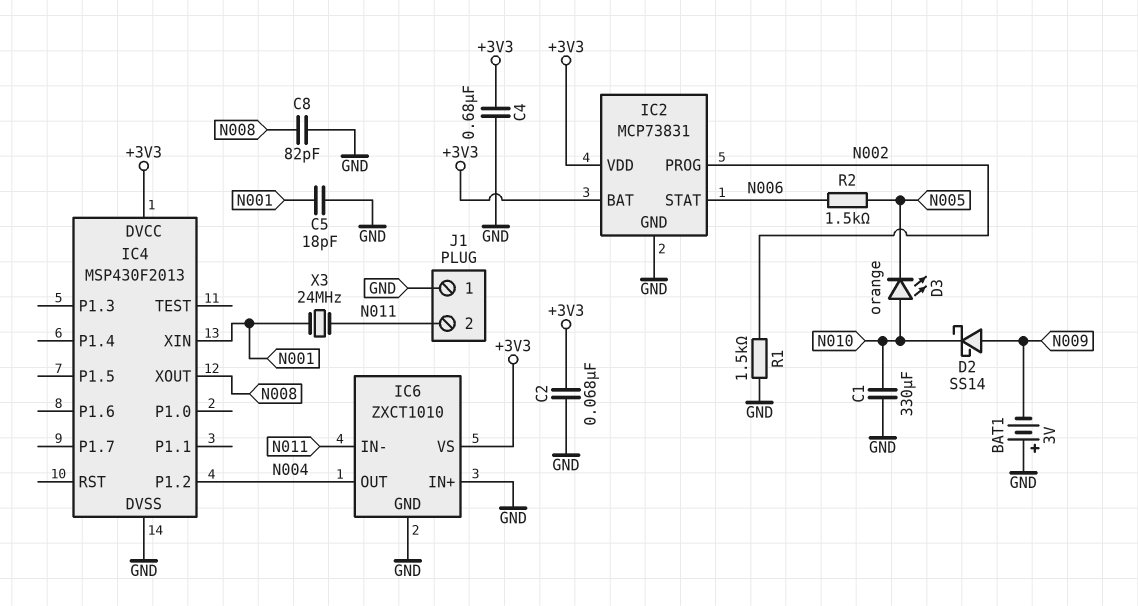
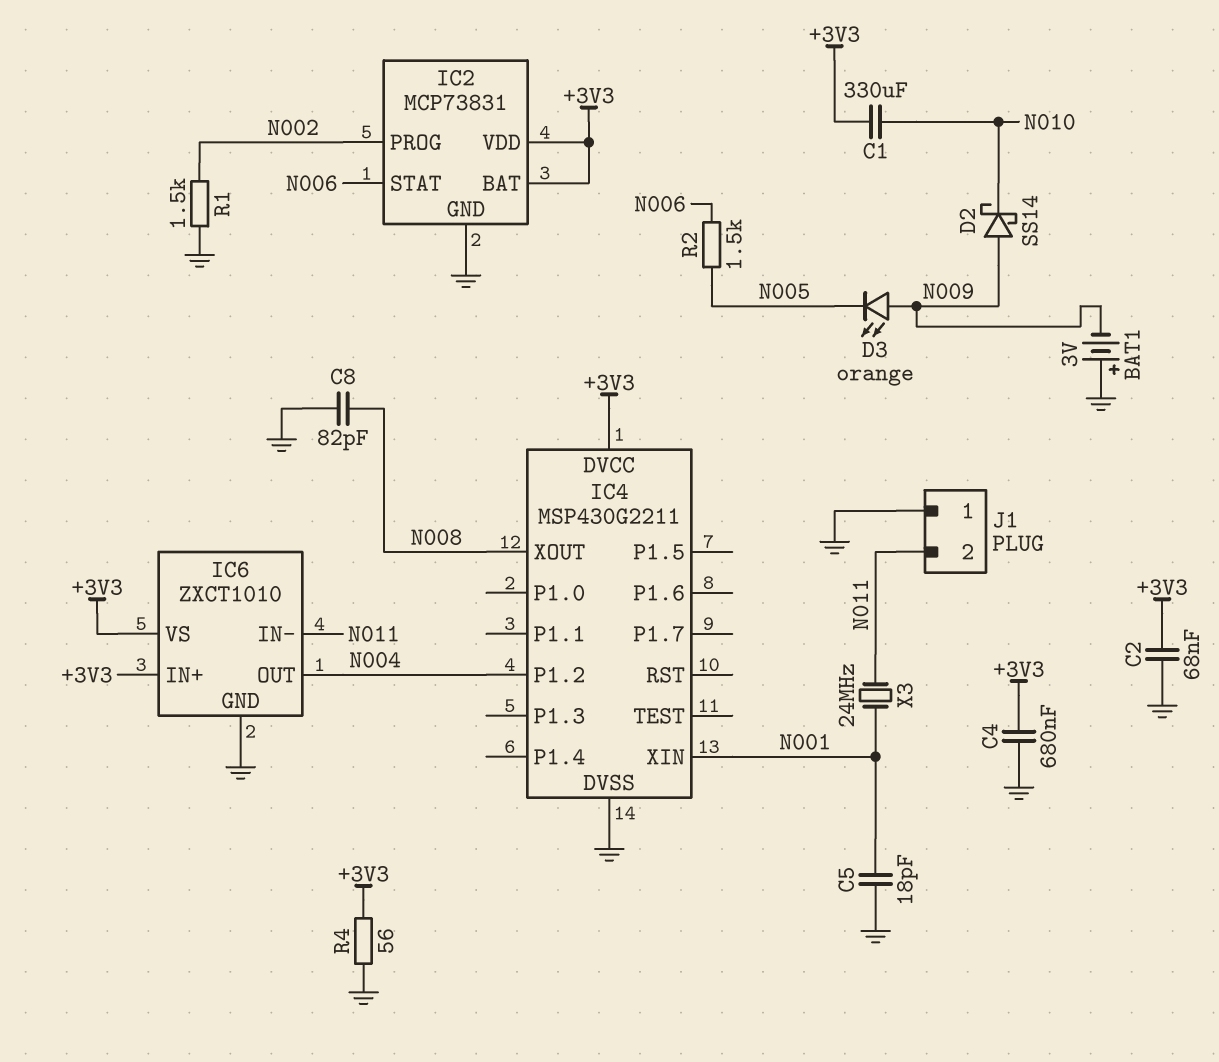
C1: 330uF (GND, N010) -> 330uF (+3V3, N010)
D3: LED orange (A N010, K N005) -> LED orange (A N009, K N005)
IC4: MSP430F2013 -> MSP430G2211
IC6 pin IN+: GND -> +3V3
R4: none -> 56 (+3V3, GND)

